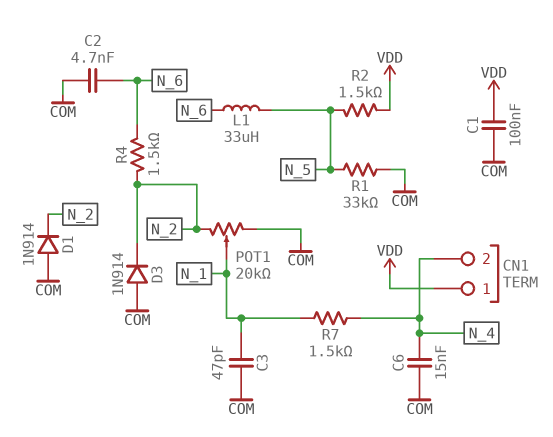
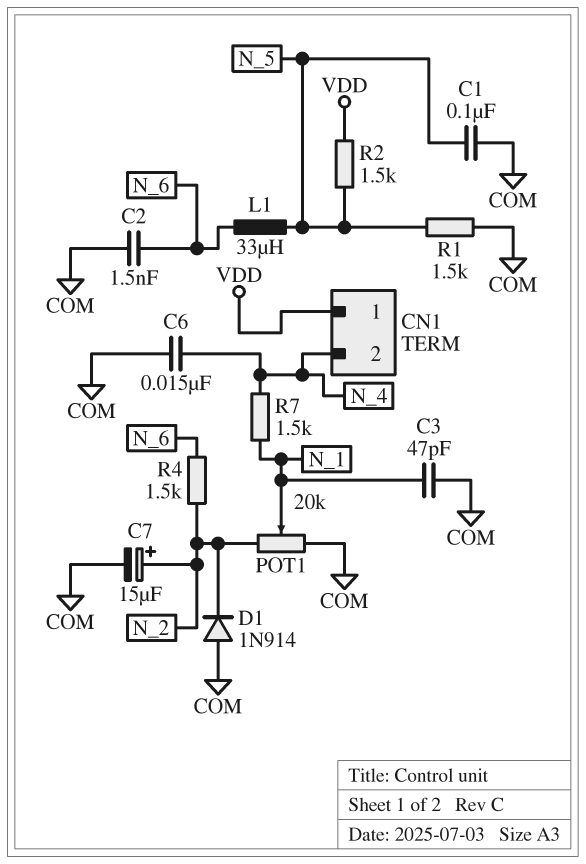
C1: 100nF (COM, VDD) -> 100nF (COM, N_5)
C2: 4.7nF (COM, N_6) -> 1.5nF (COM, N_6)
C7: none -> 15uF (plus N_2, minus COM)
D3: diode 1N914 (A COM, K N_2) -> none
R1: 33k (COM, N_5) -> 1.5k (COM, N_5)

